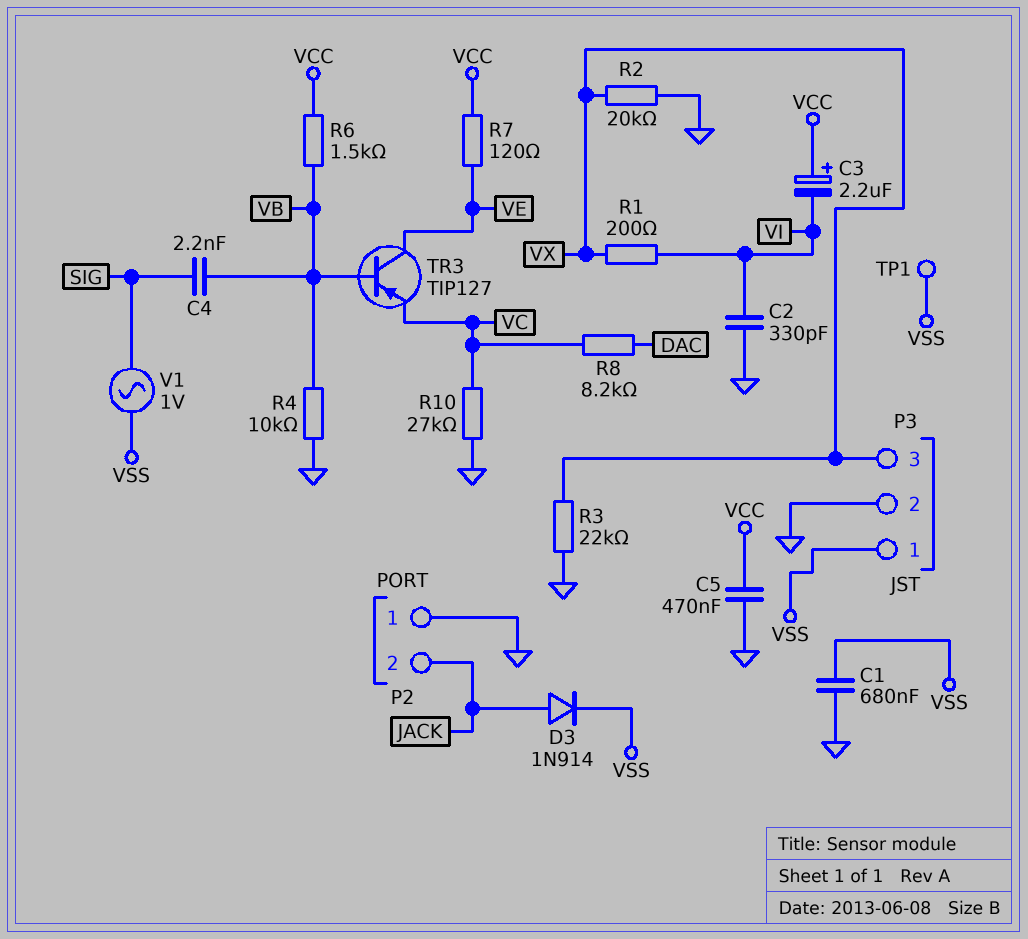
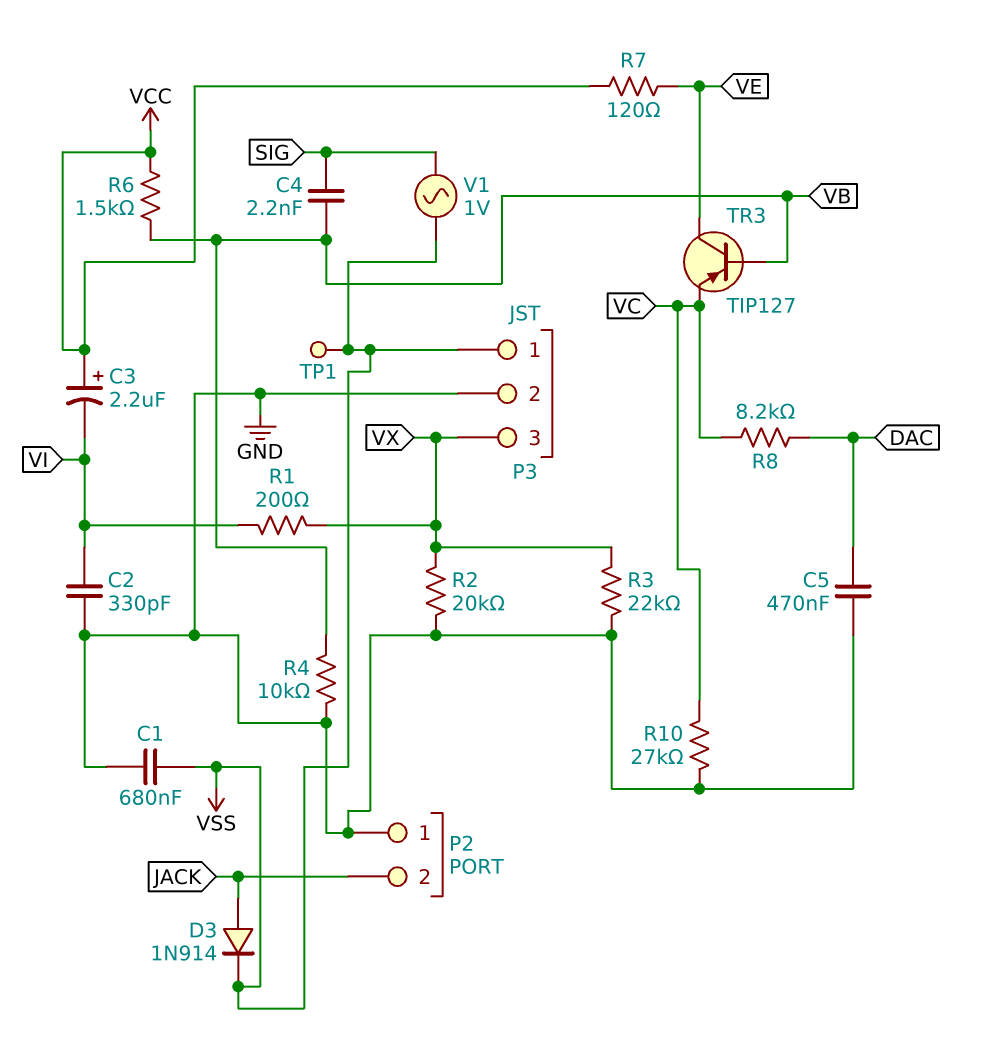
C5: 470nF (GND, VCC) -> 470nF (DAC, GND)

